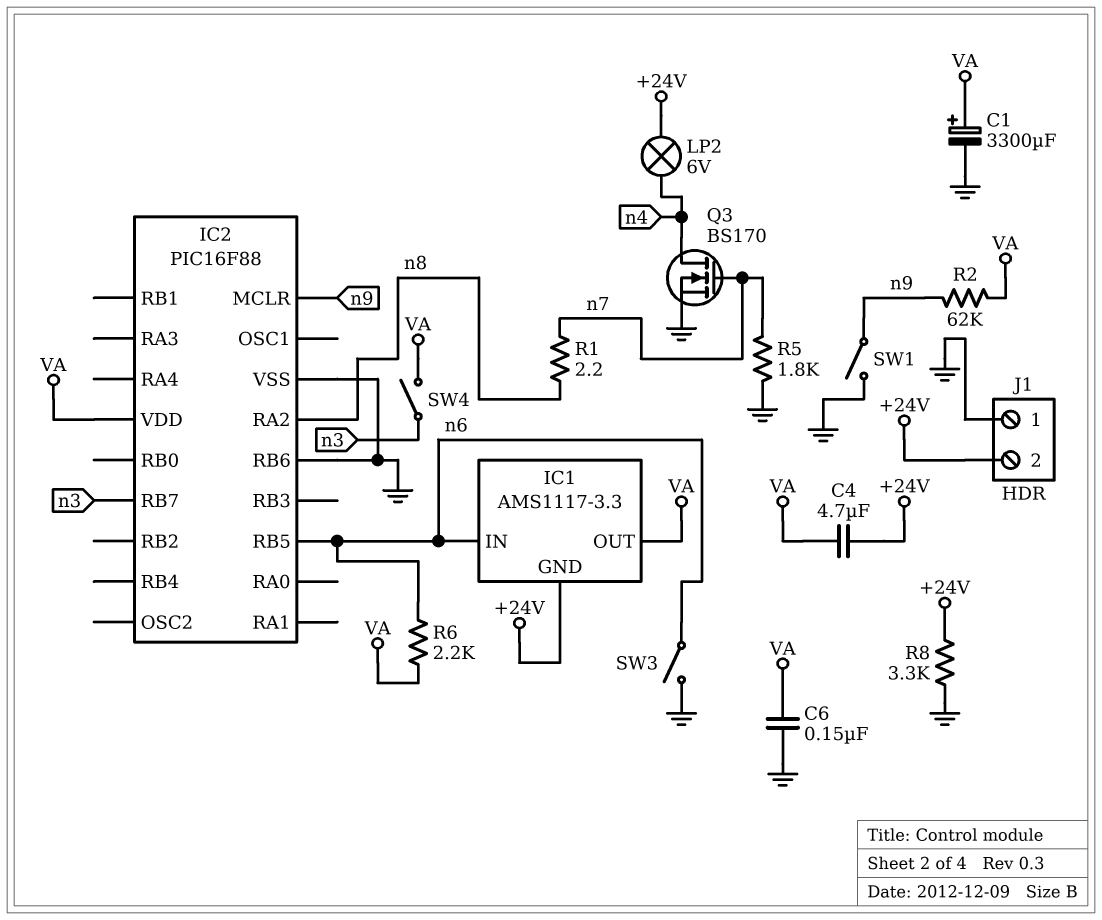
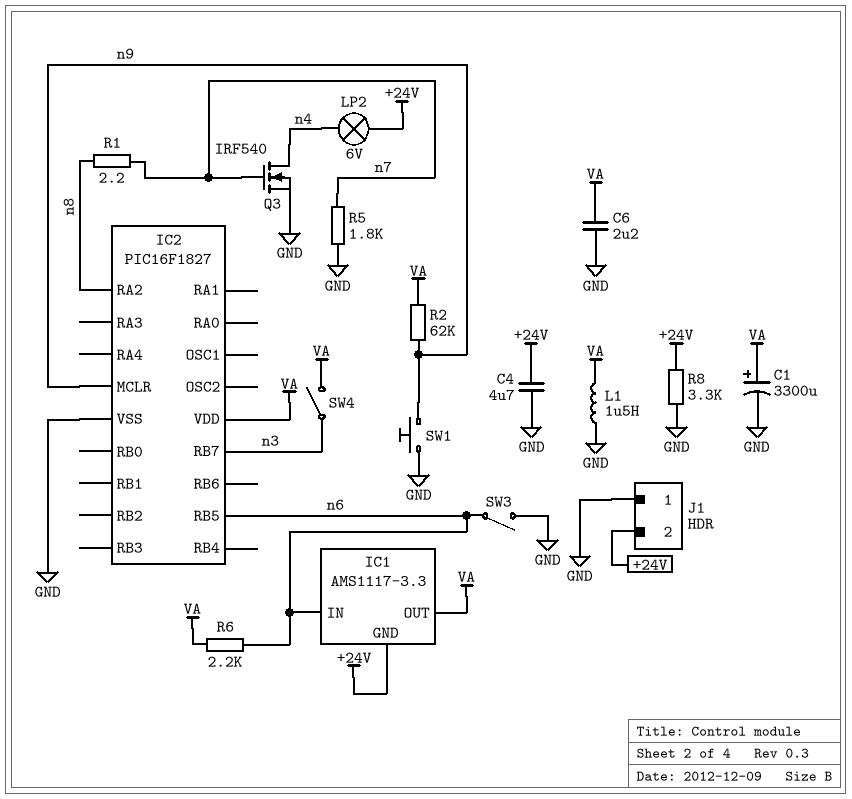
C4: 4.7uF (+24V, VA) -> 4.7uF (+24V, GND)
C6: 150nF (GND, VA) -> 2.2uF (GND, VA)
IC2: PIC16F88 -> PIC16F1827
IC2 pin RB6: GND -> none
L1: none -> 1.5uH (GND, VA)
Q3: NMOS BS170 (G n7, D n4, S GND) -> NMOS IRF540 (G n7, D n4, S GND)
SW1: switch (GND, n9) -> button (GND, n9)

